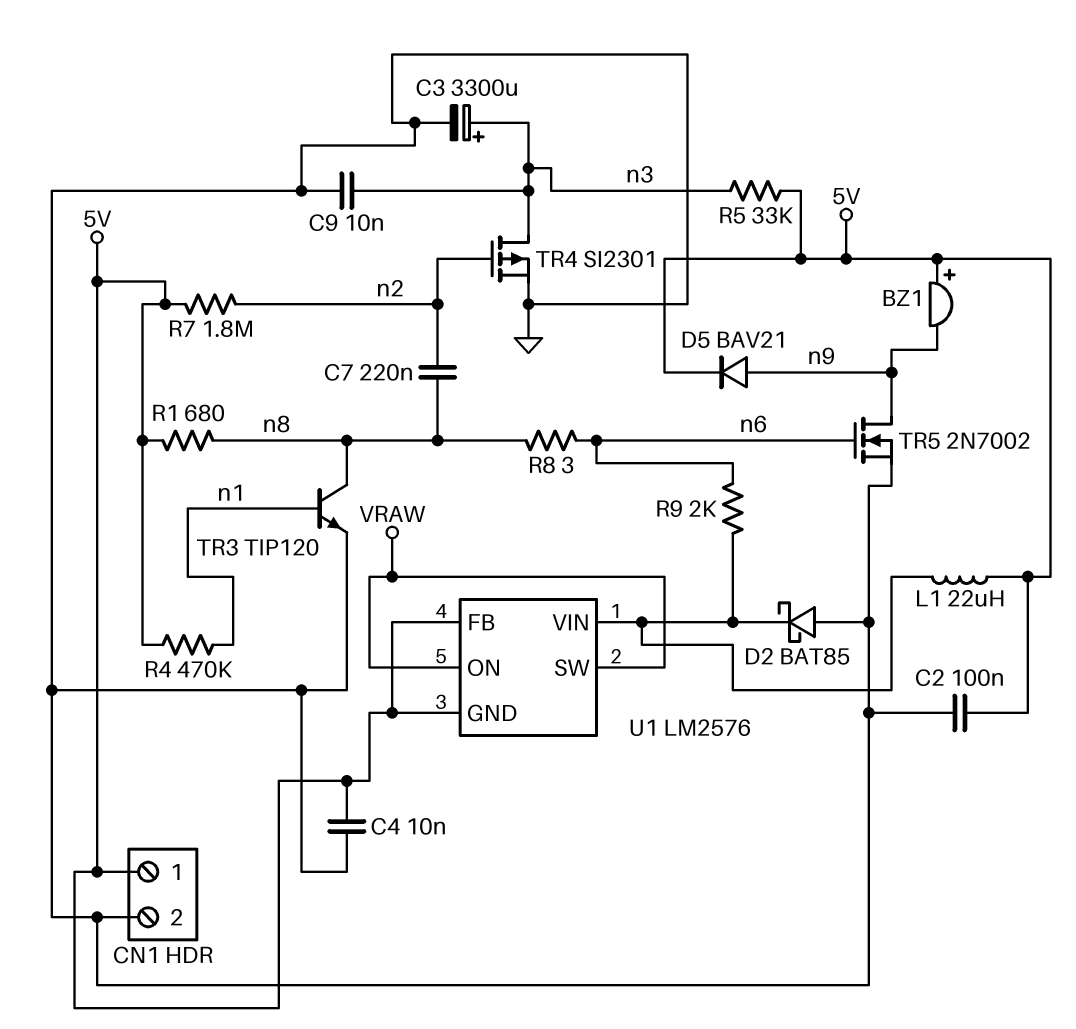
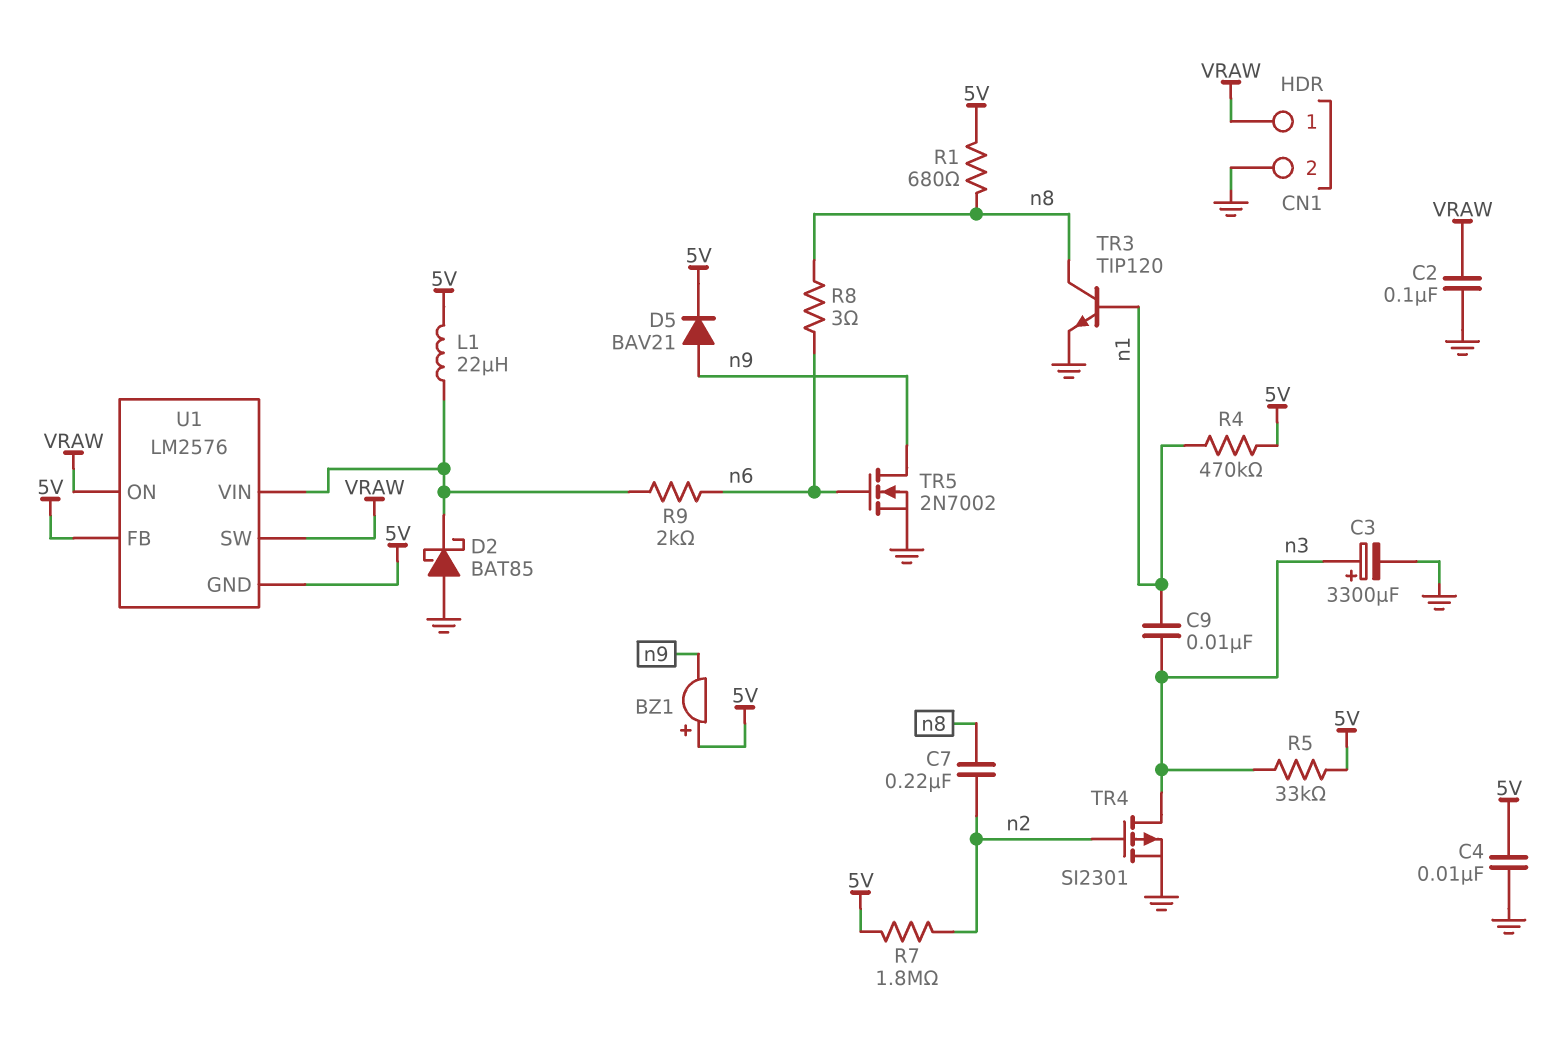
C2: 100nF (5V, GND) -> 100nF (GND, VRAW)
C9: 10nF (GND, n3) -> 10nF (n1, n3)
CN1 pin 1: 5V -> VRAW

